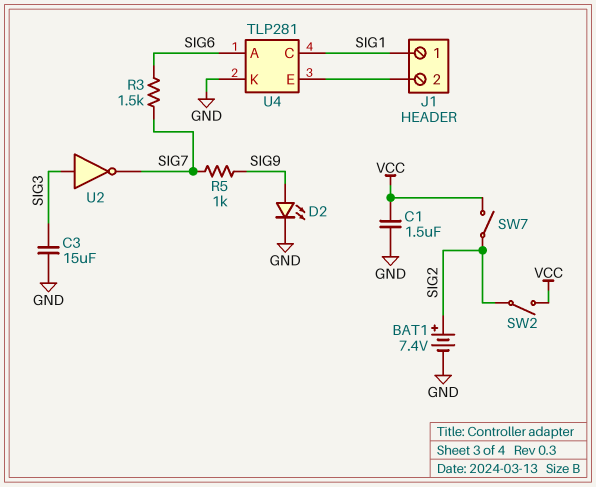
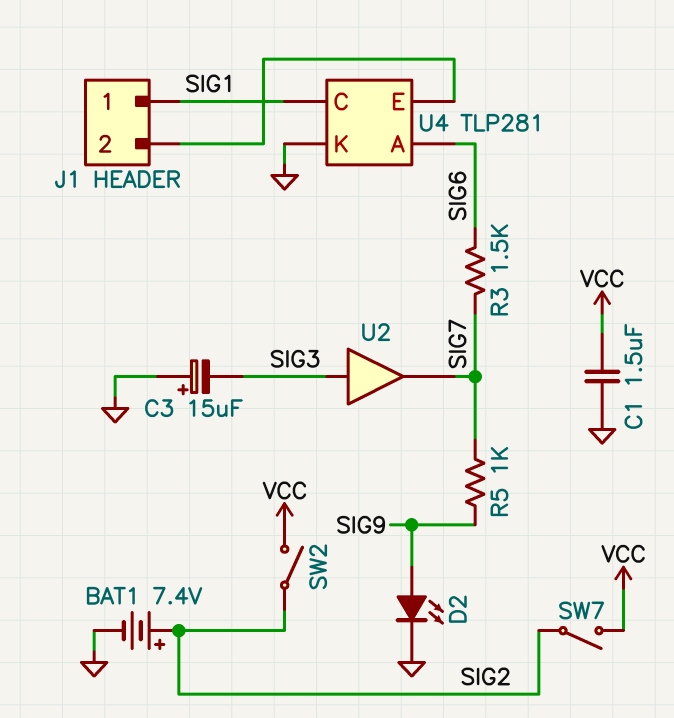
C3: 15uF (GND, SIG3) -> 15uF (plus GND, minus SIG3)
U2: NOT (in SIG3, out SIG7) -> buffer (in SIG3, out SIG7)

